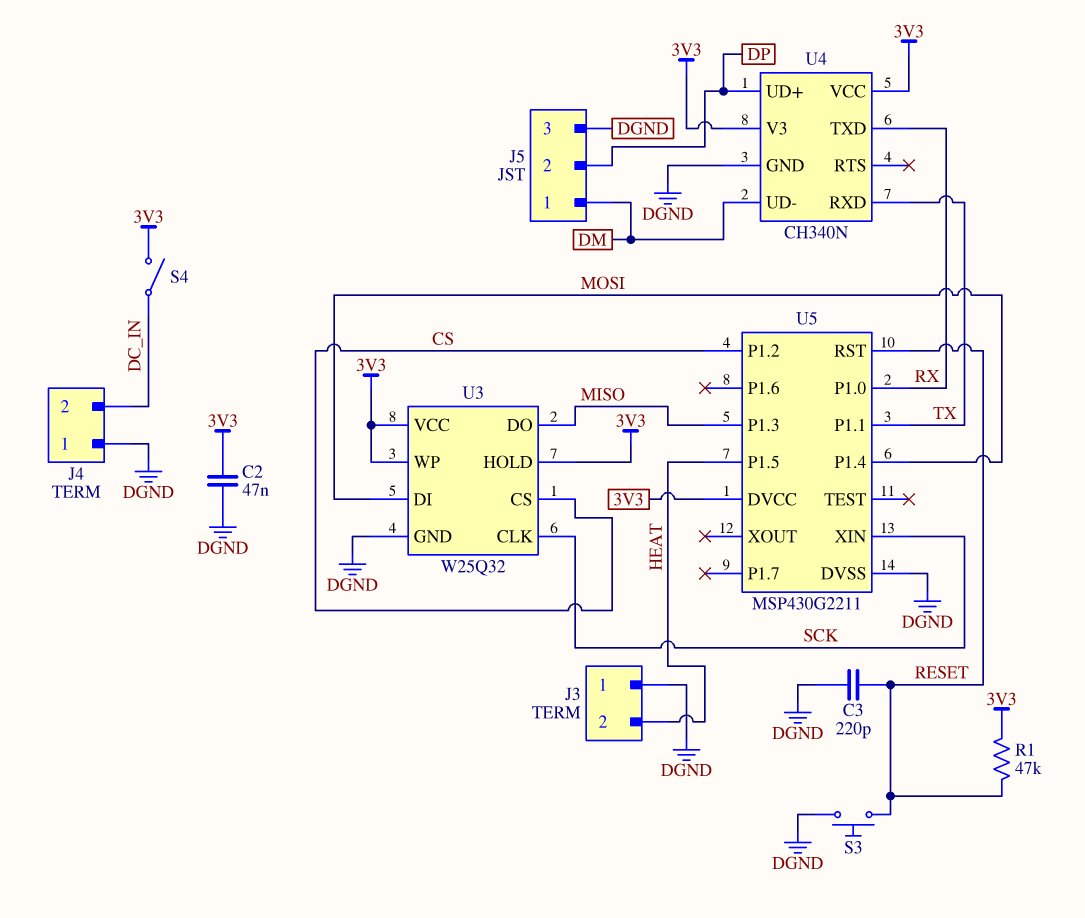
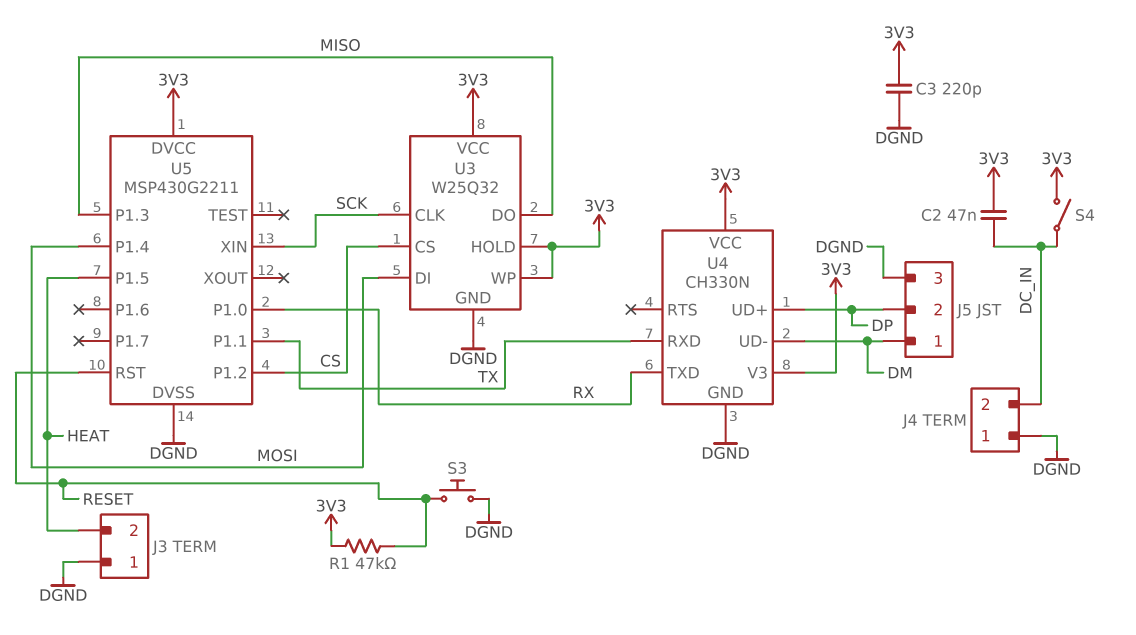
C2: 47nF (3V3, DGND) -> 47nF (3V3, DC_IN)
C3: 220pF (DGND, RESET) -> 220pF (3V3, DGND)
U4: CH340N -> CH330N

